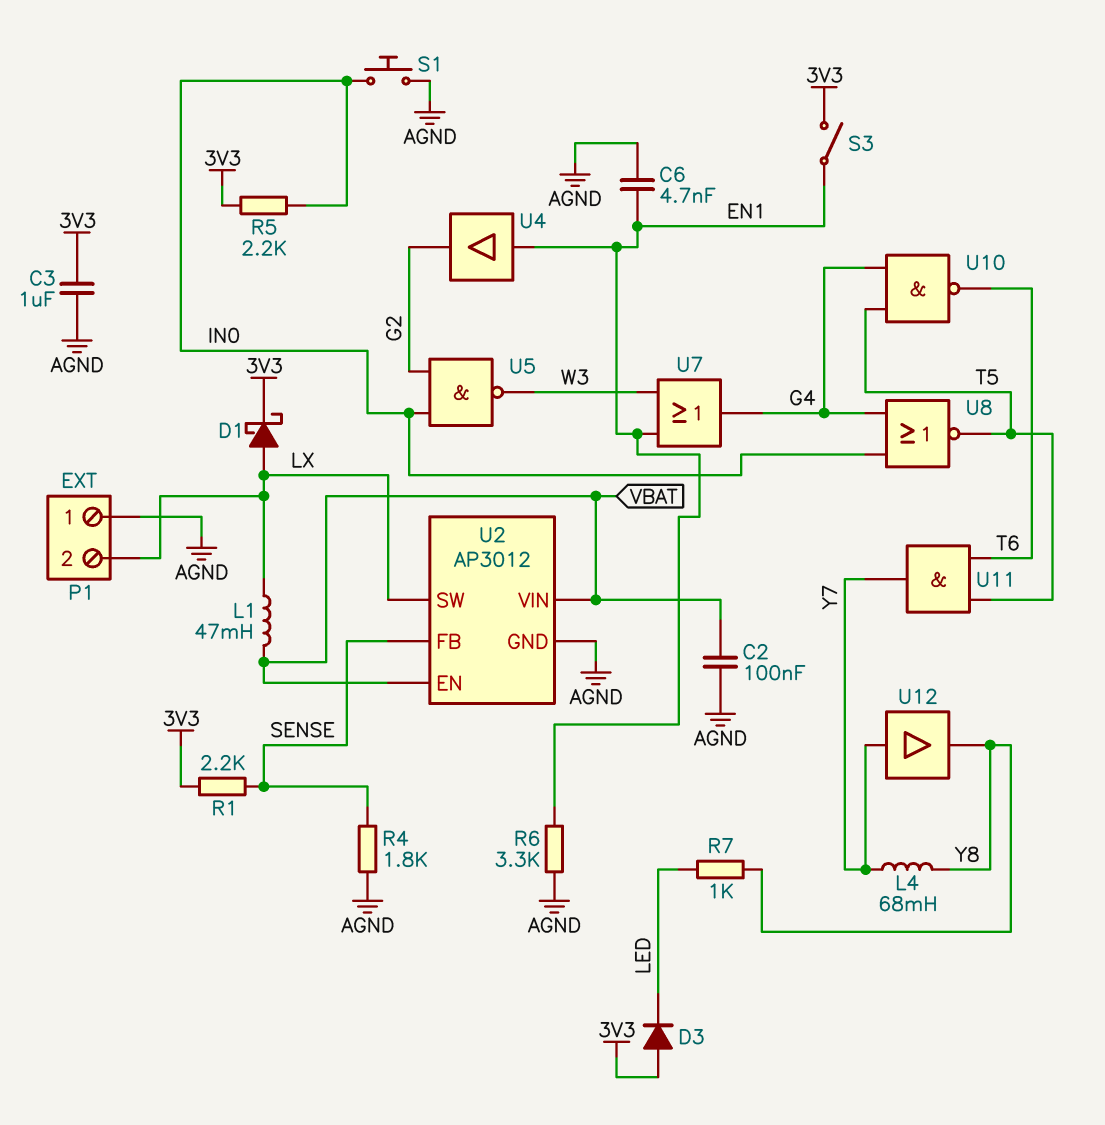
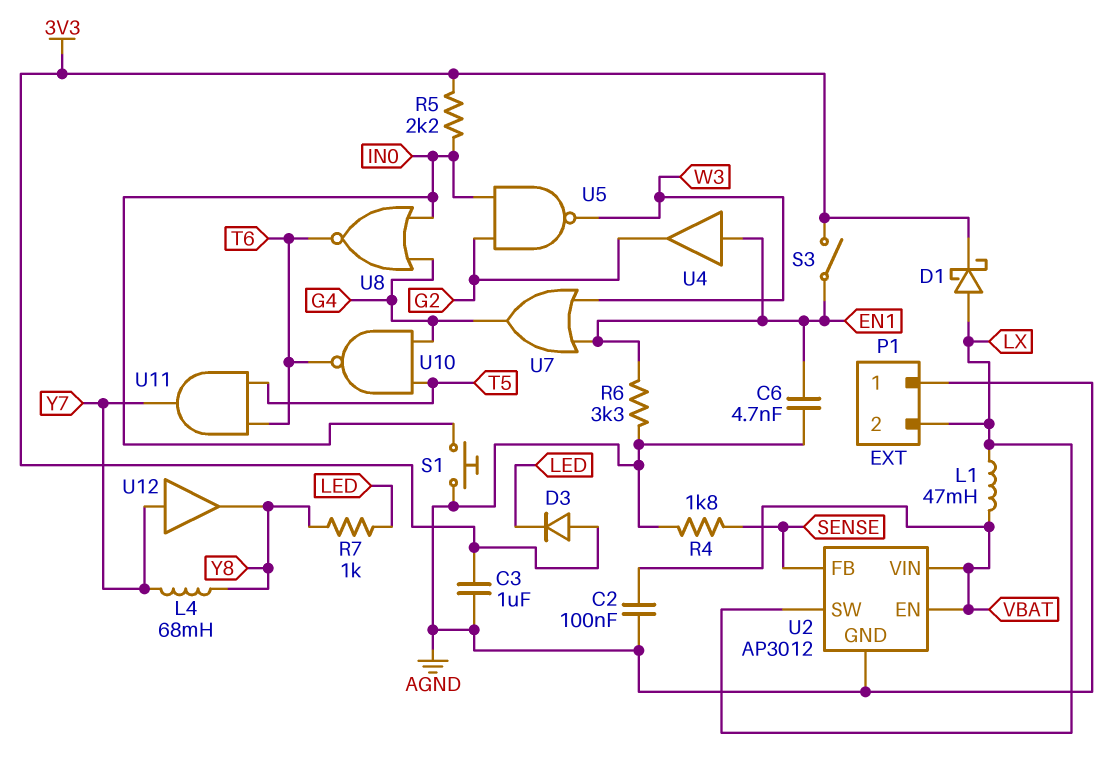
R1: 2.2k (3V3, SENSE) -> none
U8: NOR (in G4, in IN0, out T5) -> NOR (in G4, in IN0, out T6)

